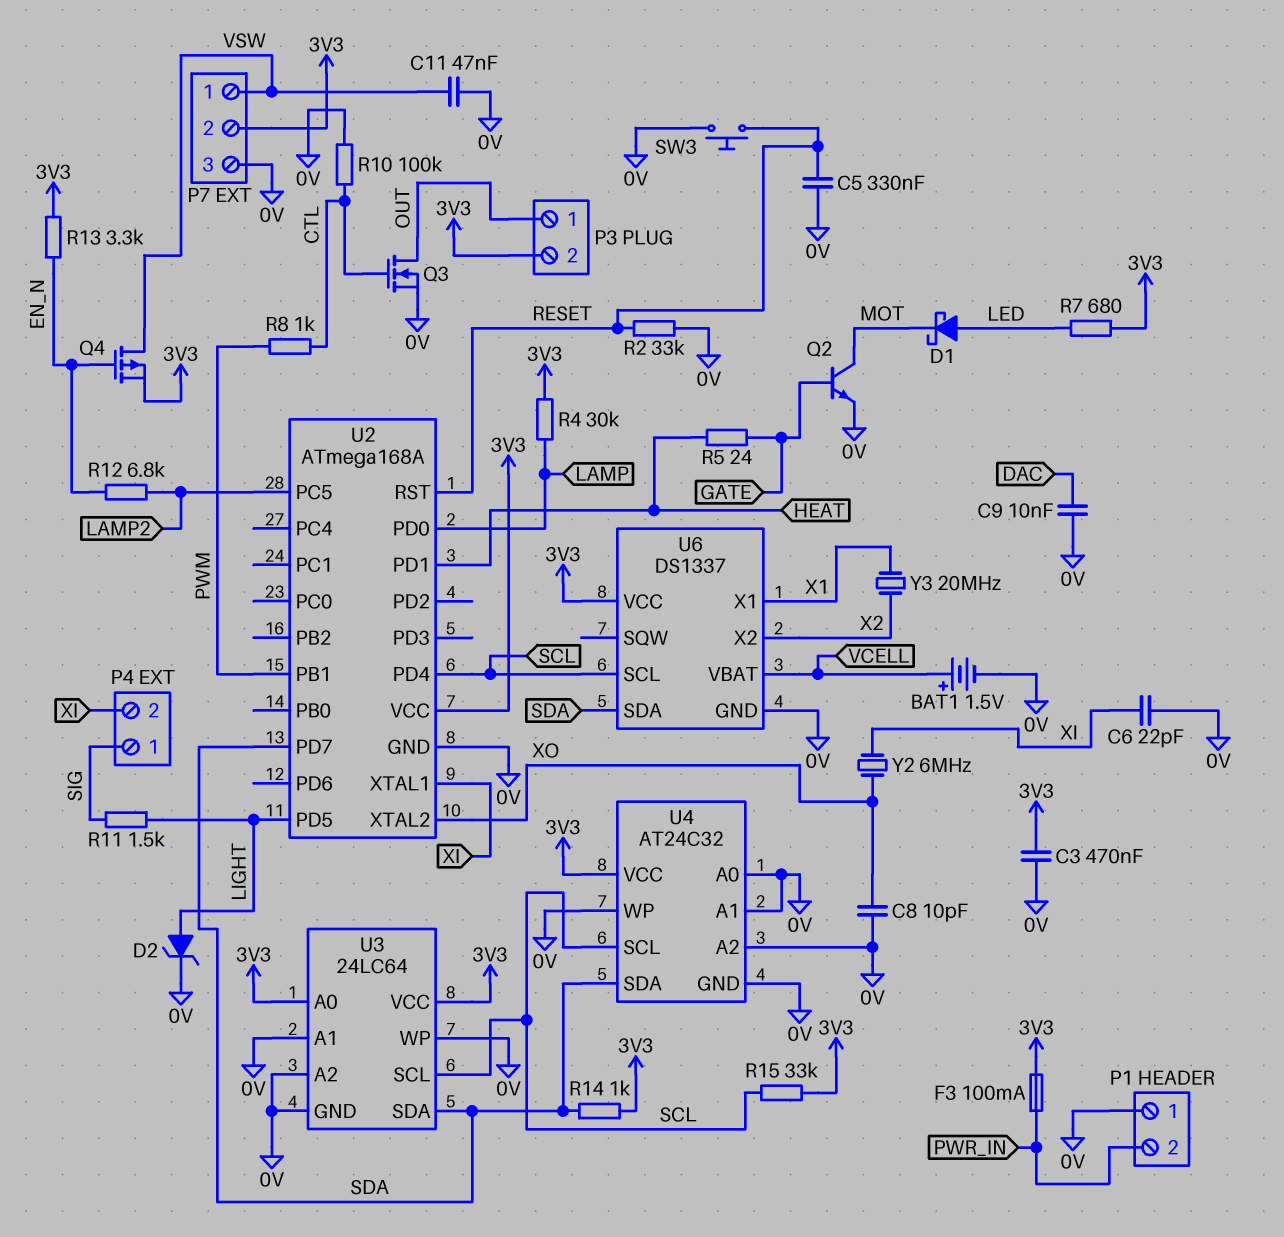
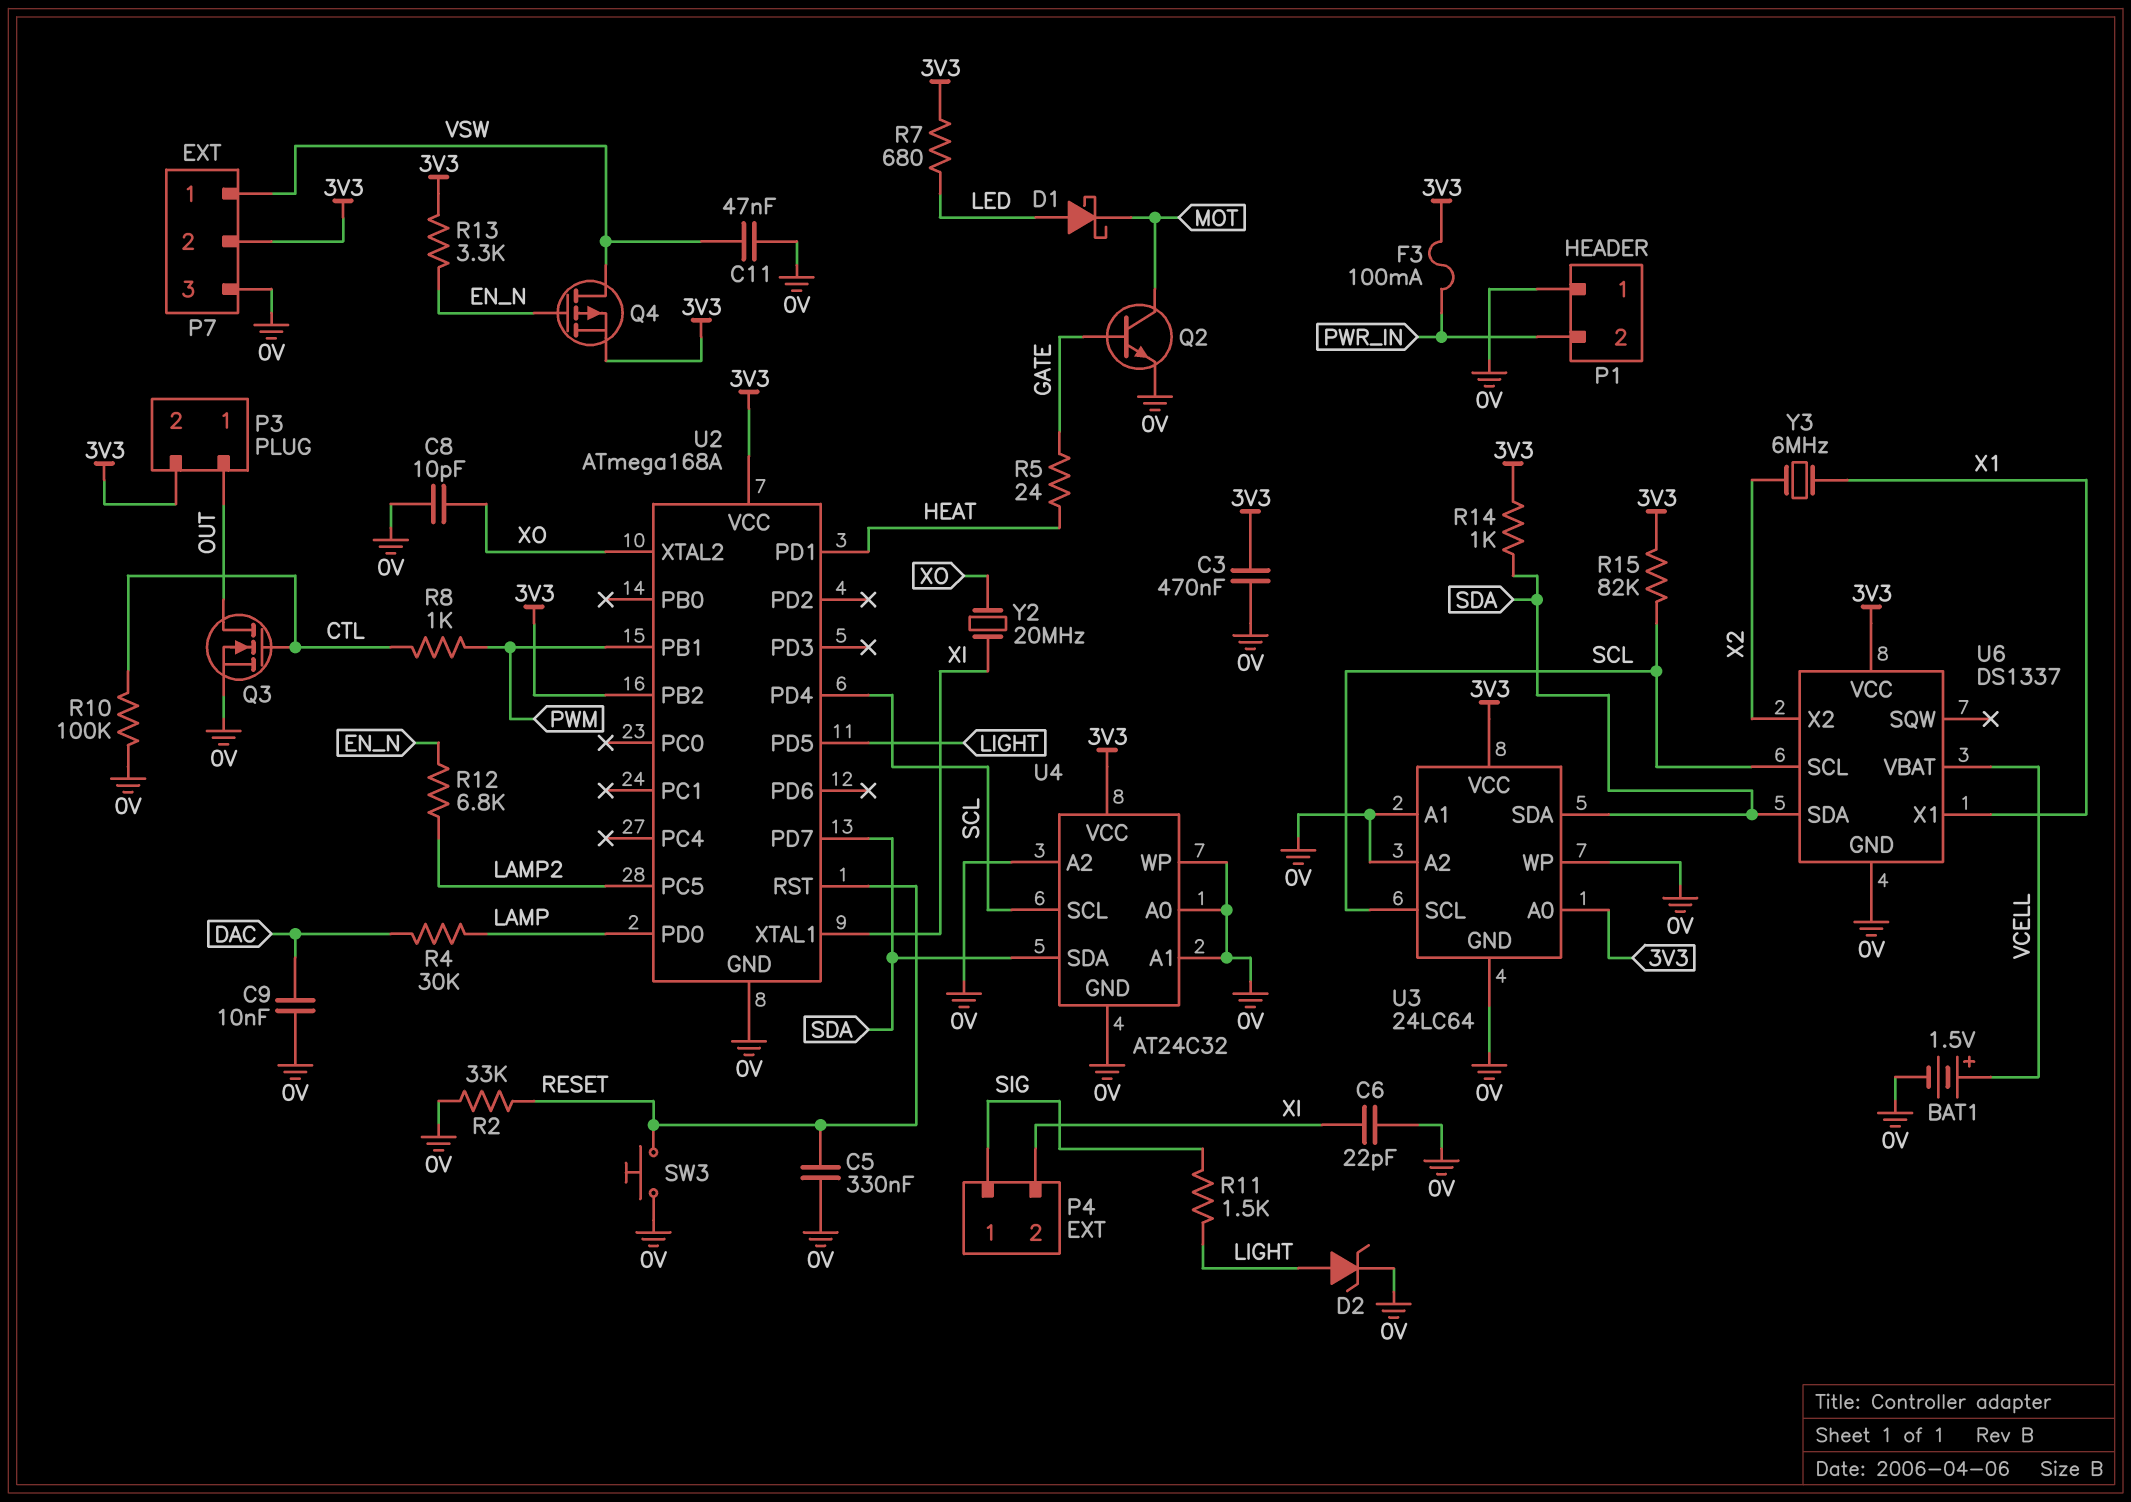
R4: 30k (3V3, LAMP) -> 30k (DAC, LAMP)
R15: 33k (3V3, SCL) -> 82k (3V3, SCL)
U2 pin PB2: none -> 3V3
Y2: 6MHz (XI, XO) -> 20MHz (XI, XO)
Y3: 20MHz (X1, X2) -> 6MHz (X1, X2)

